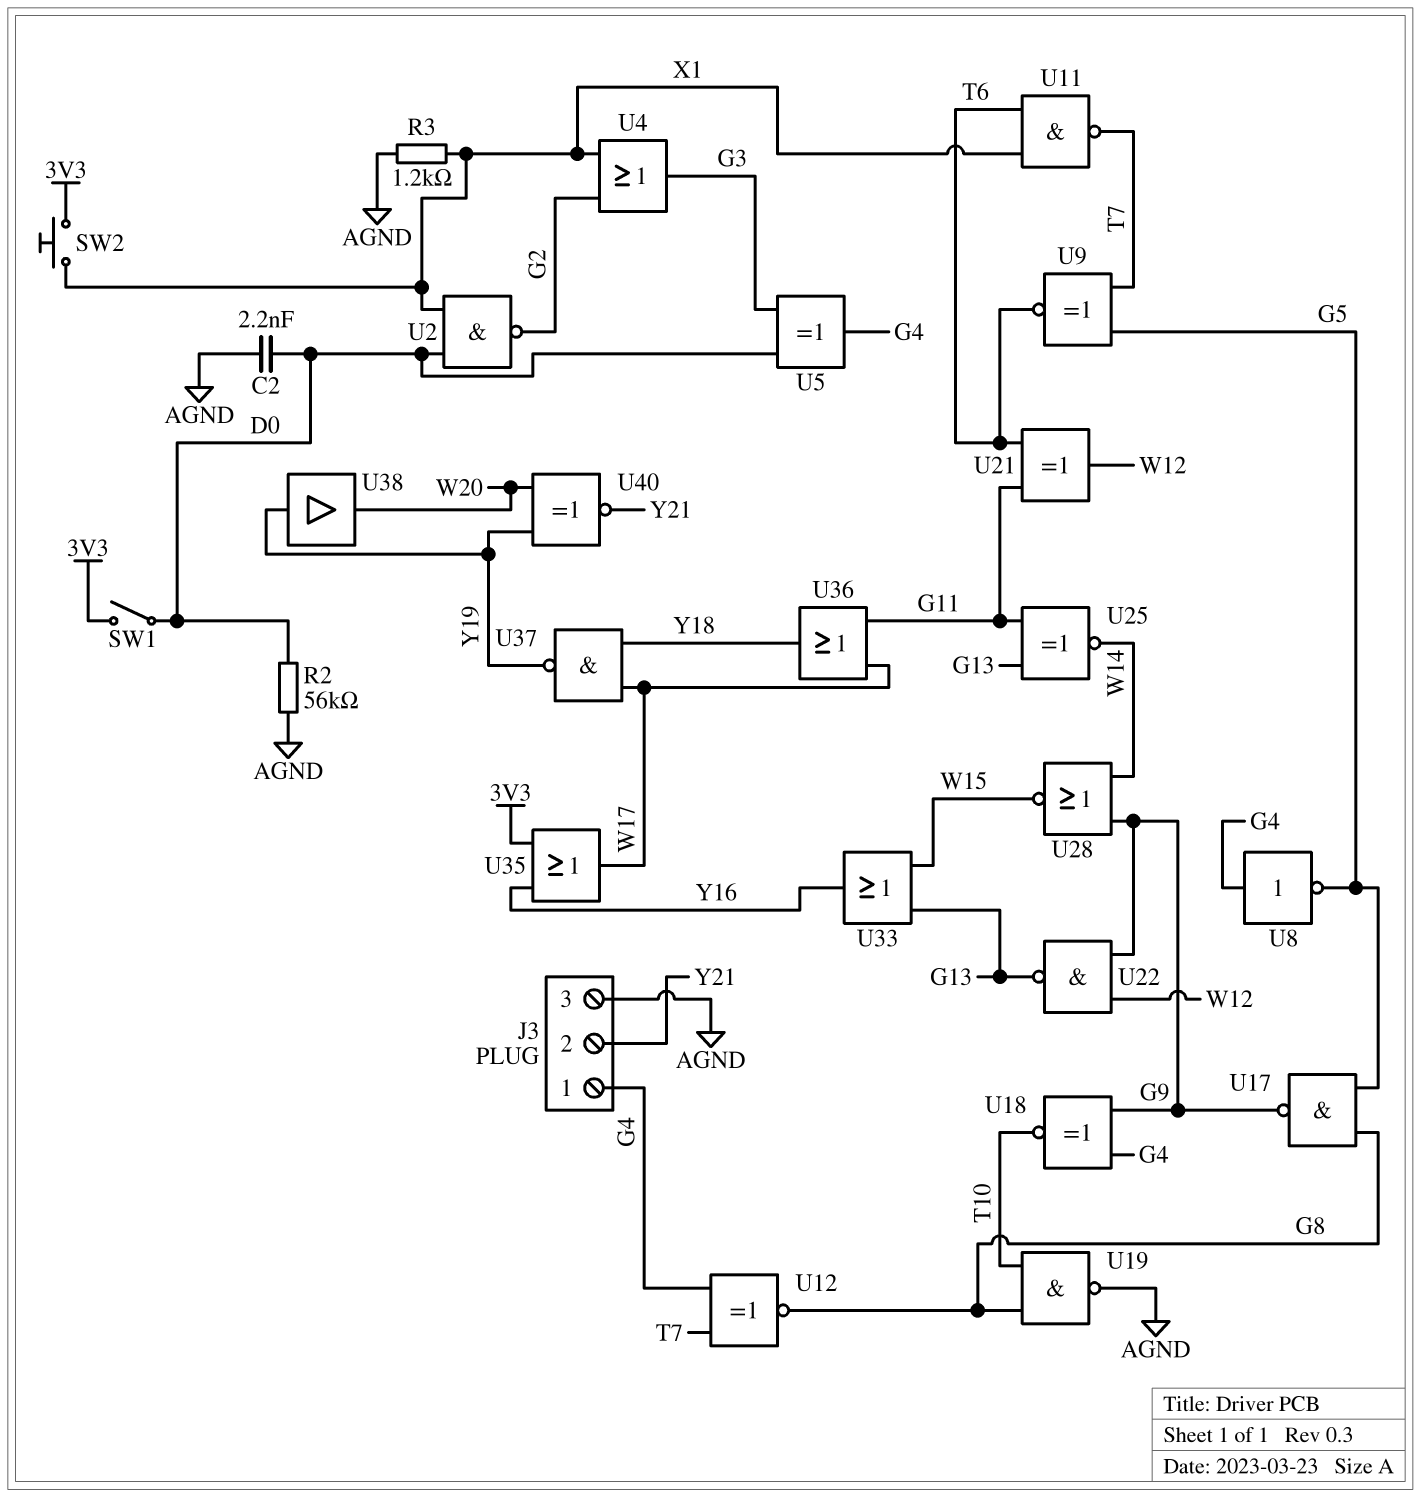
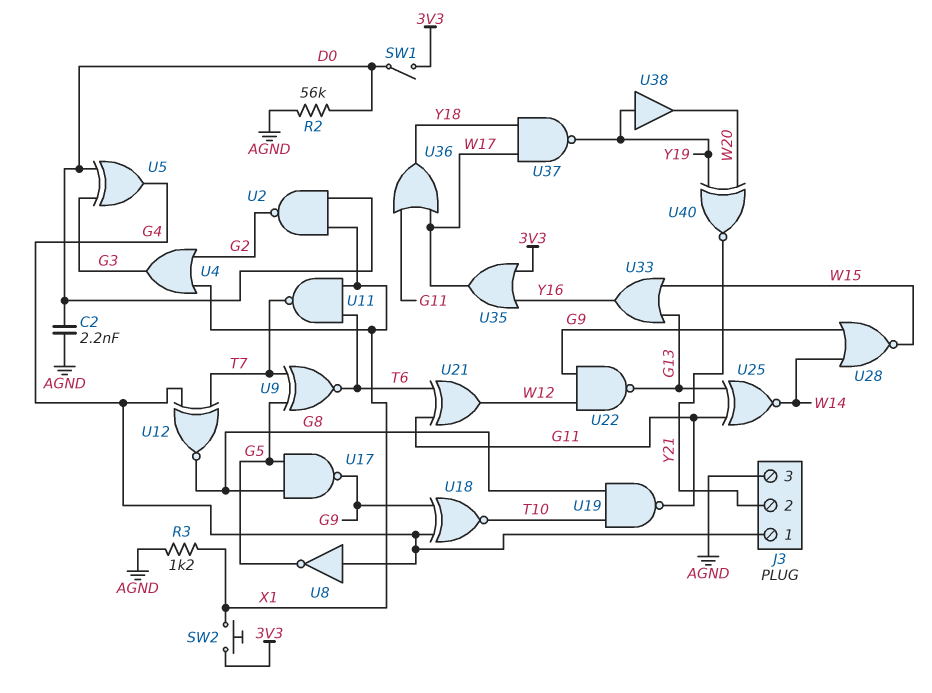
U19: NAND (in G8, in T10, out AGND) -> NAND (in G8, in T10, out G11)

